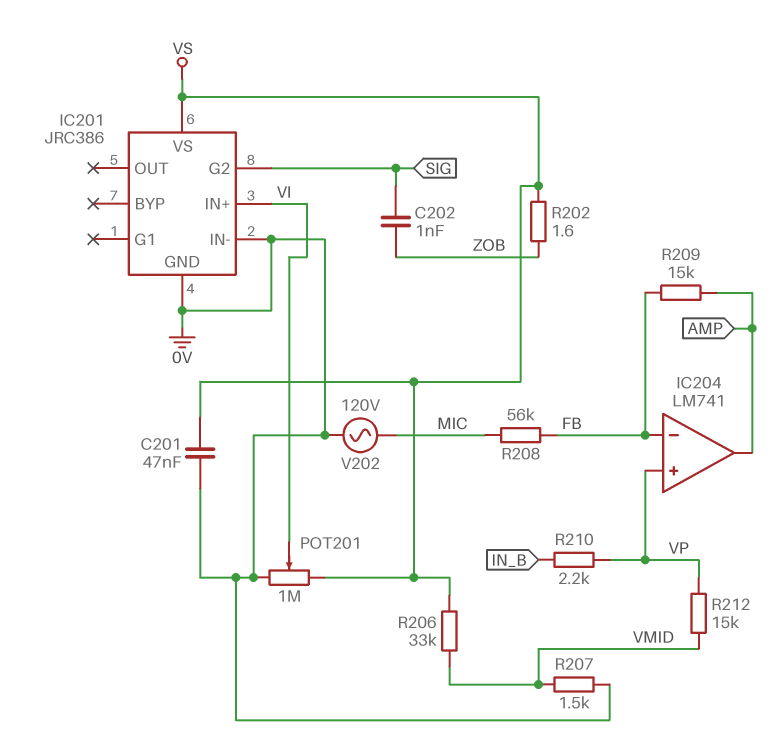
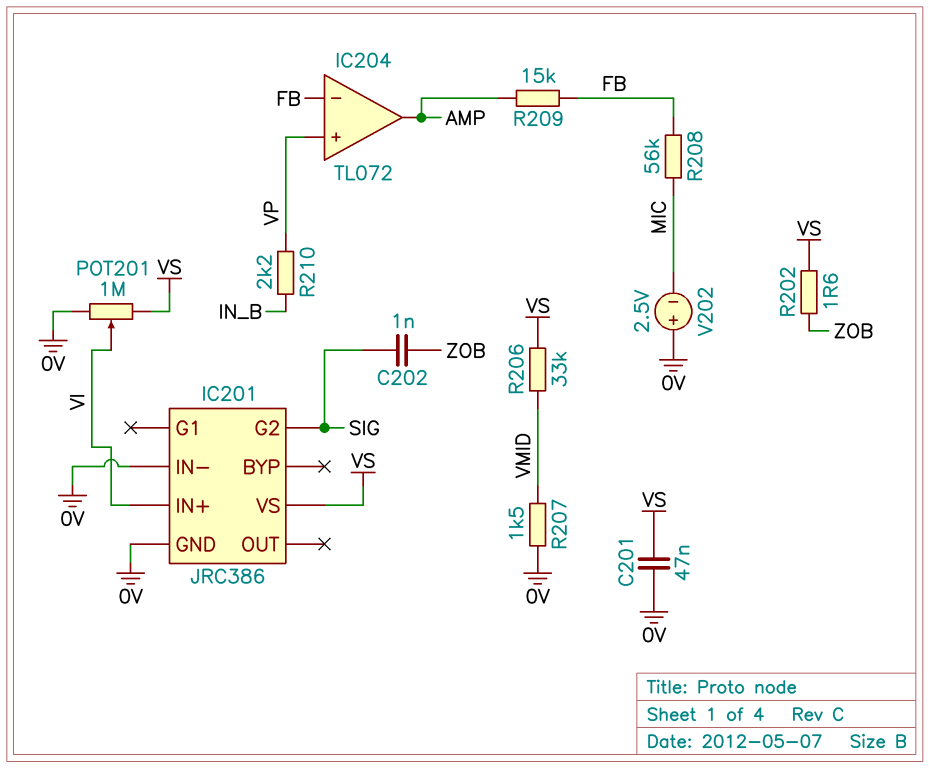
IC204: LM741 -> TL072
R212: 15k (VMID, VP) -> none
V202: AC 120V (0V, MIC) -> 2.5V (plus 0V, minus MIC)

